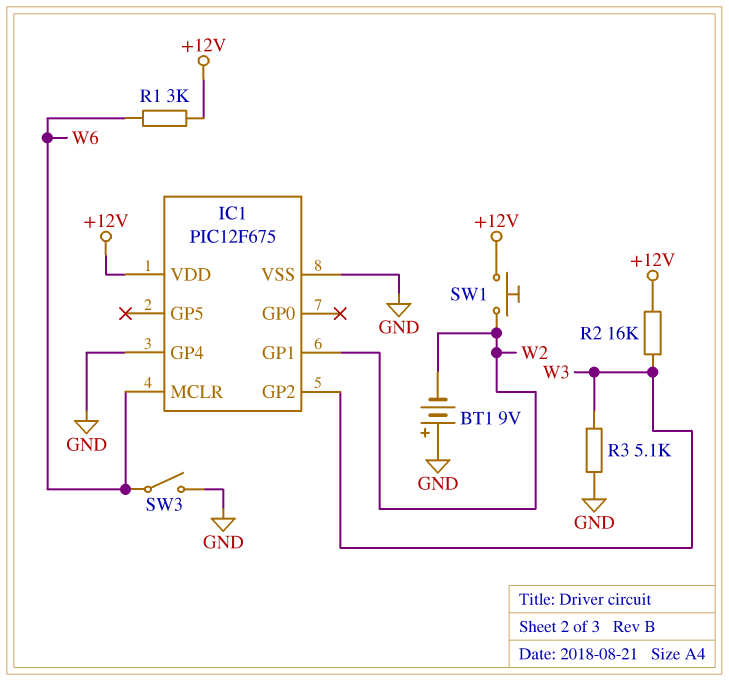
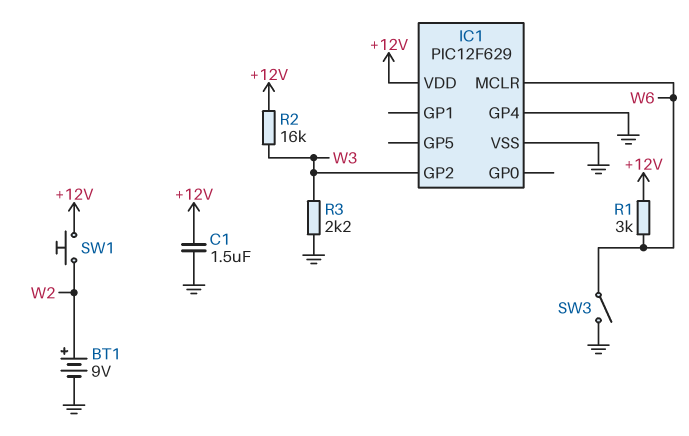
BT1: 9V (plus GND, minus W2) -> 9V (plus W2, minus GND)
C1: none -> 1.5uF (+12V, GND)
IC1: PIC12F675 -> PIC12F629
IC1 pin GP1: W2 -> none
R3: 5.1k (GND, W3) -> 2.2k (GND, W3)

